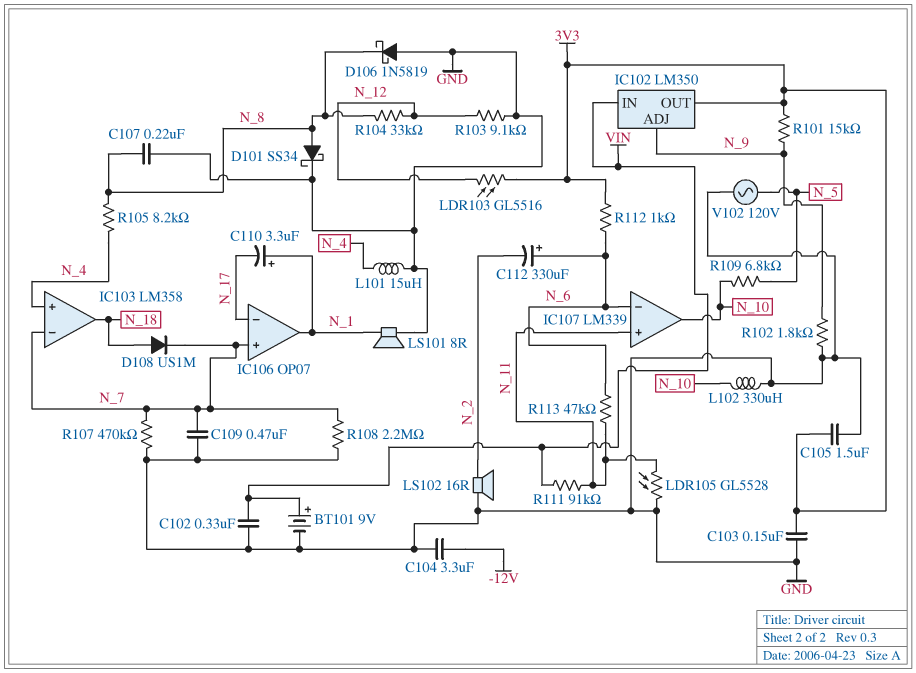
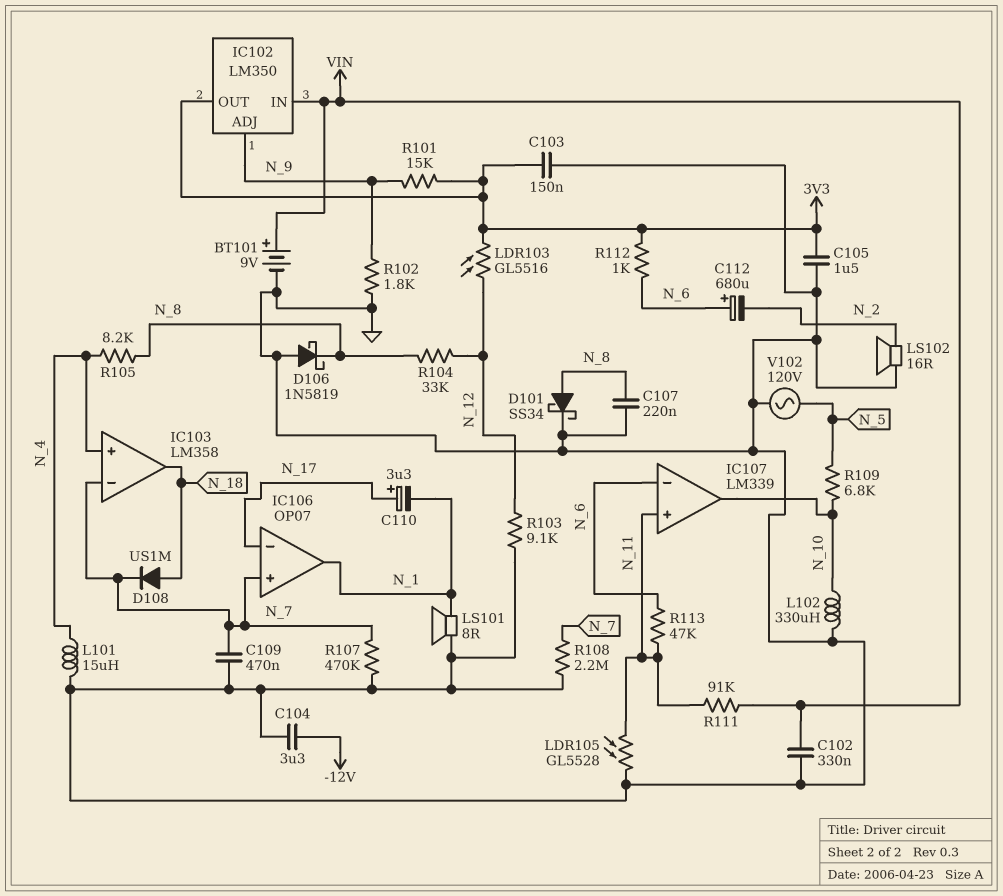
C110: 3.3uF (plus N_1, minus N_17) -> 3.3uF (plus N_17, minus N_1)
C112: 330uF (plus N_6, minus N_2) -> 680uF (plus N_6, minus N_2)

